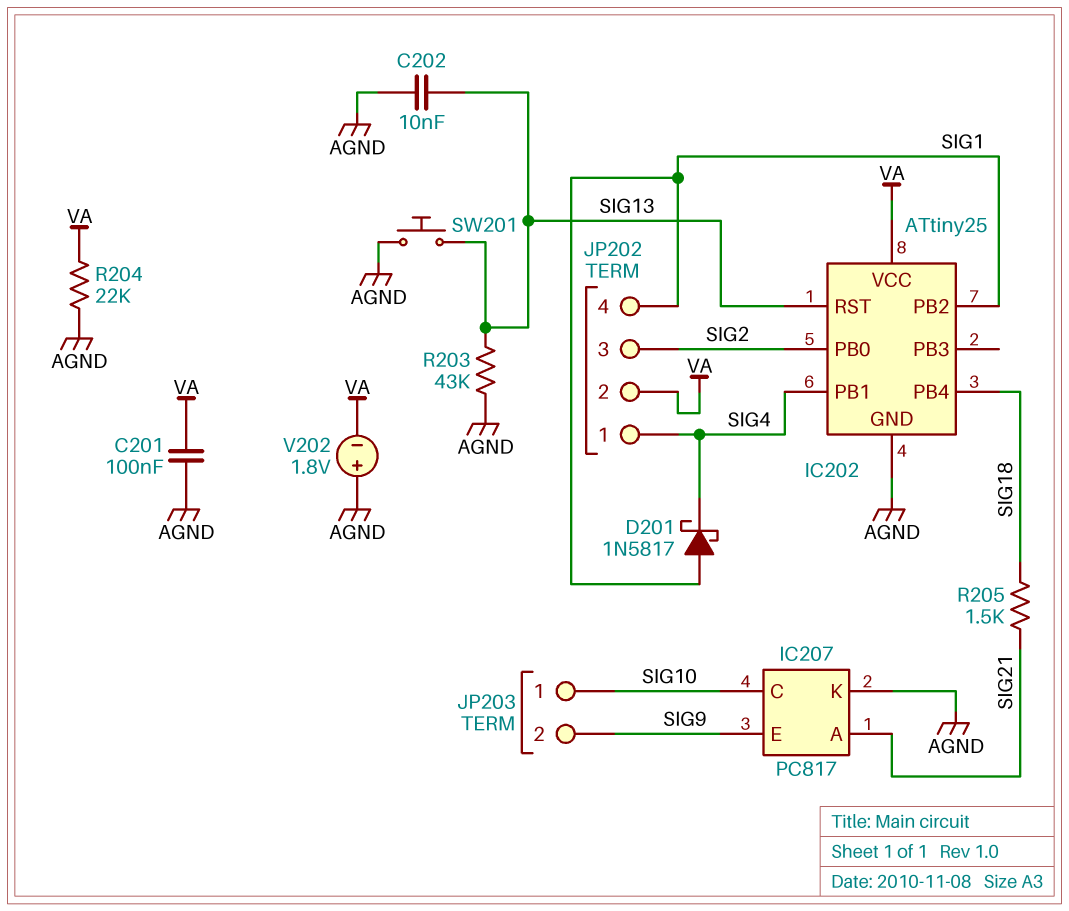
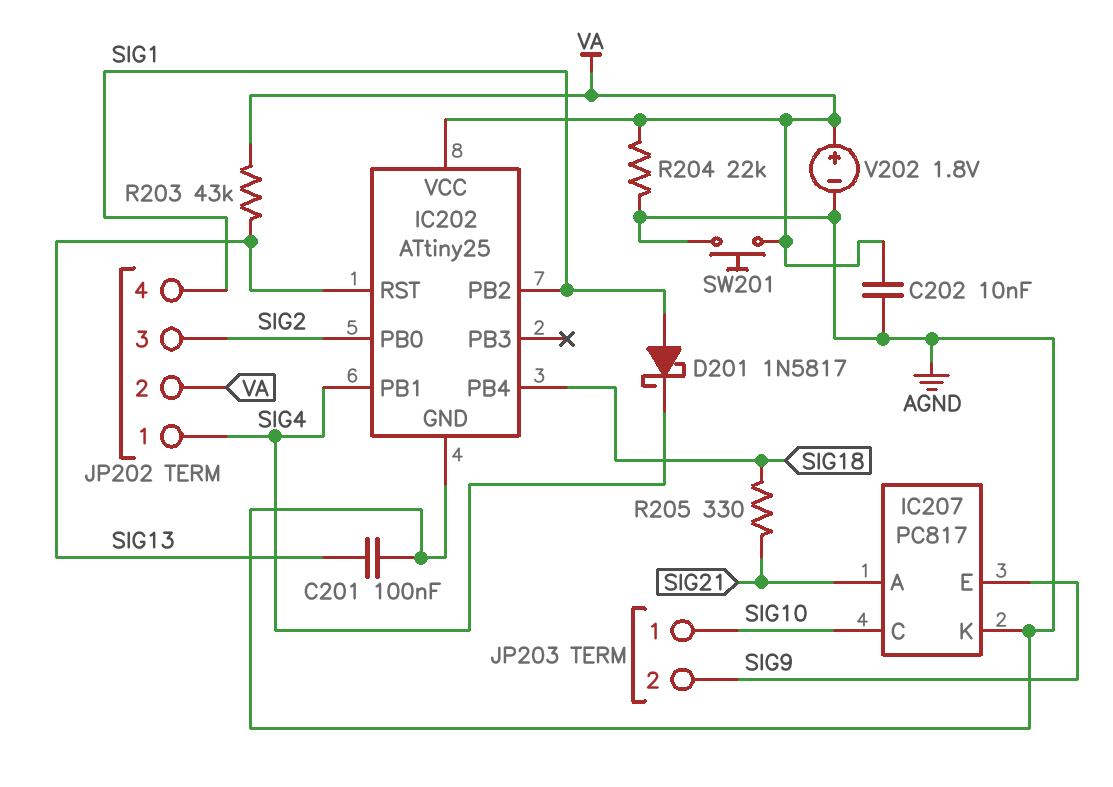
C201: 100nF (AGND, VA) -> 100nF (AGND, SIG13)
C202: 10nF (AGND, SIG13) -> 10nF (AGND, VA)
R203: 43k (AGND, SIG13) -> 43k (SIG13, VA)
R205: 1.5k (SIG18, SIG21) -> 330 (SIG18, SIG21)
SW201: button (AGND, SIG13) -> button (AGND, VA)
V202: 1.8V (plus AGND, minus VA) -> 1.8V (plus VA, minus AGND)

